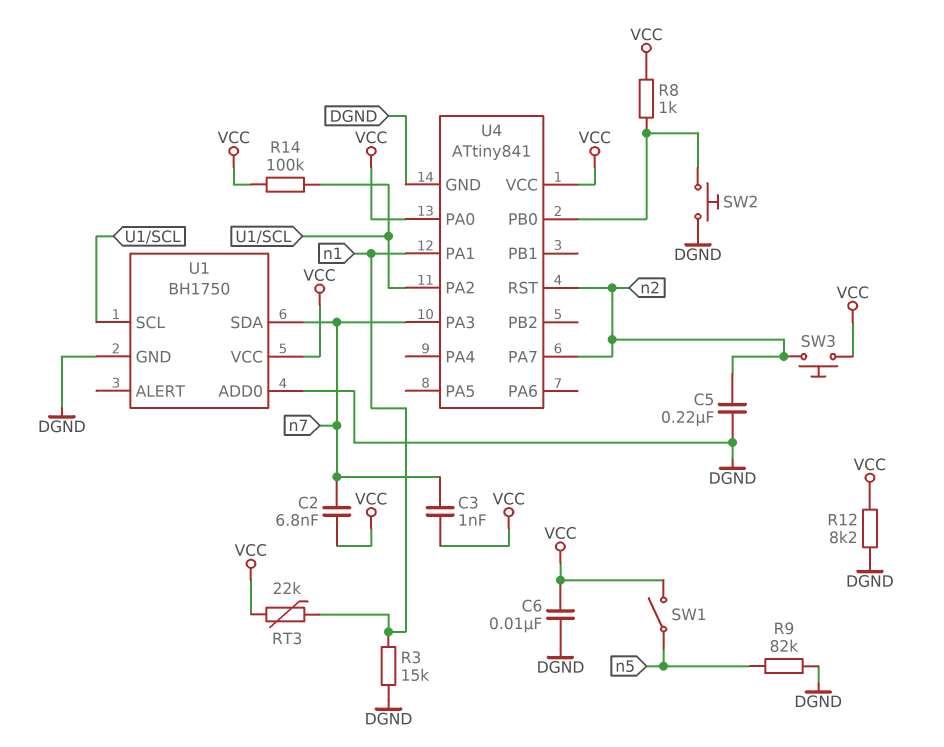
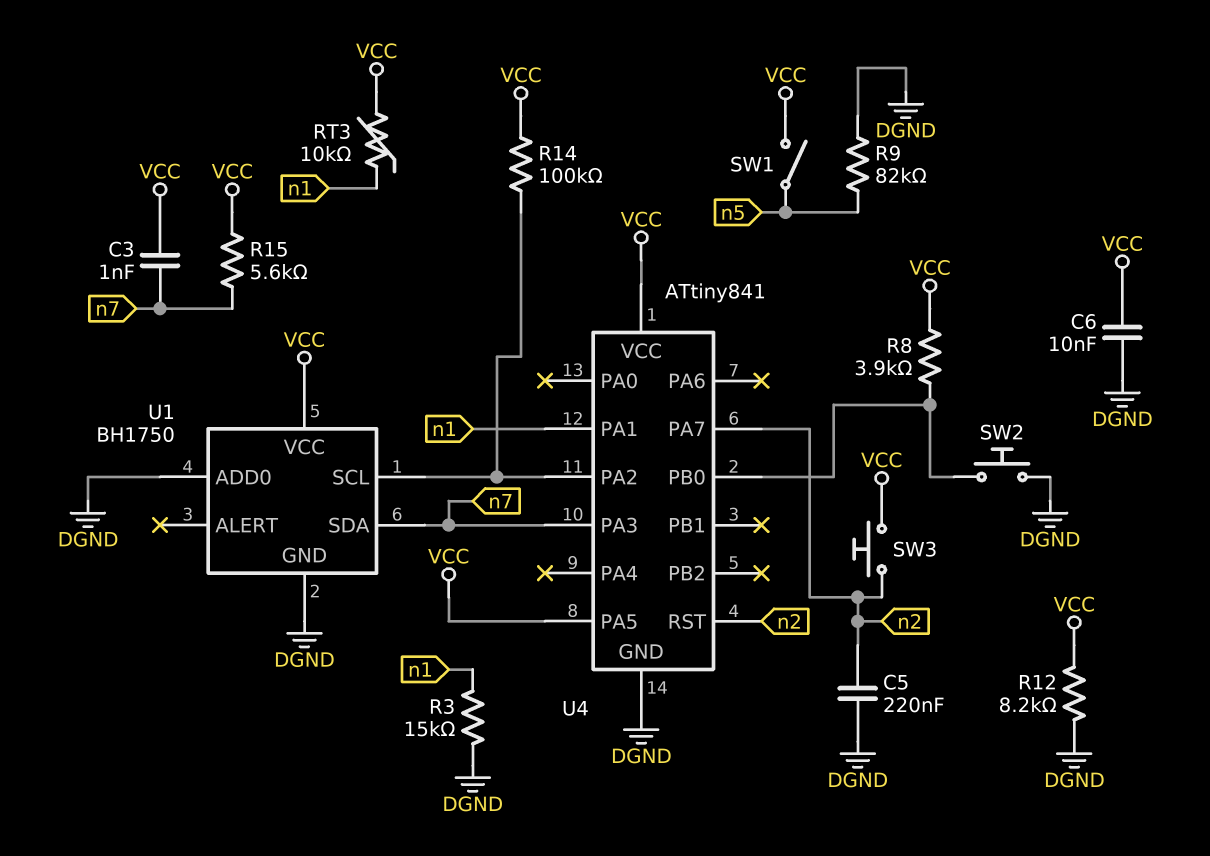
C2: 6.8nF (VCC, n7) -> none
R8: 1k (U4/PB0, VCC) -> 3.9k (U4/PB0, VCC)
R15: none -> 5.6k (VCC, n7)
RT3: 22k (VCC, n1) -> 10k (VCC, n1)
U4 pin PA0: VCC -> none
U4 pin PA5: none -> VCC

